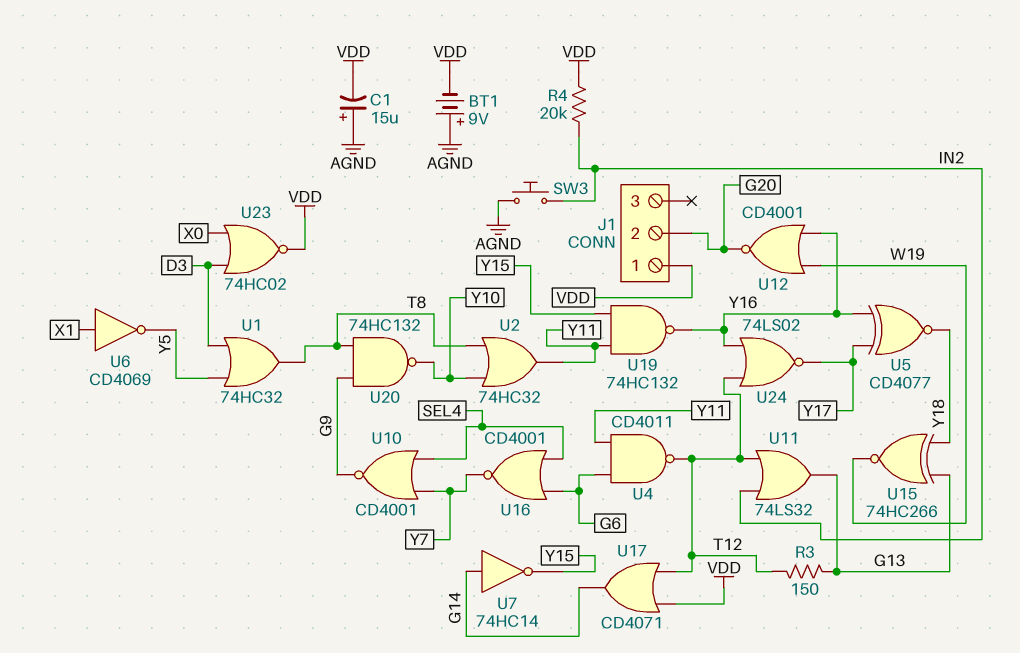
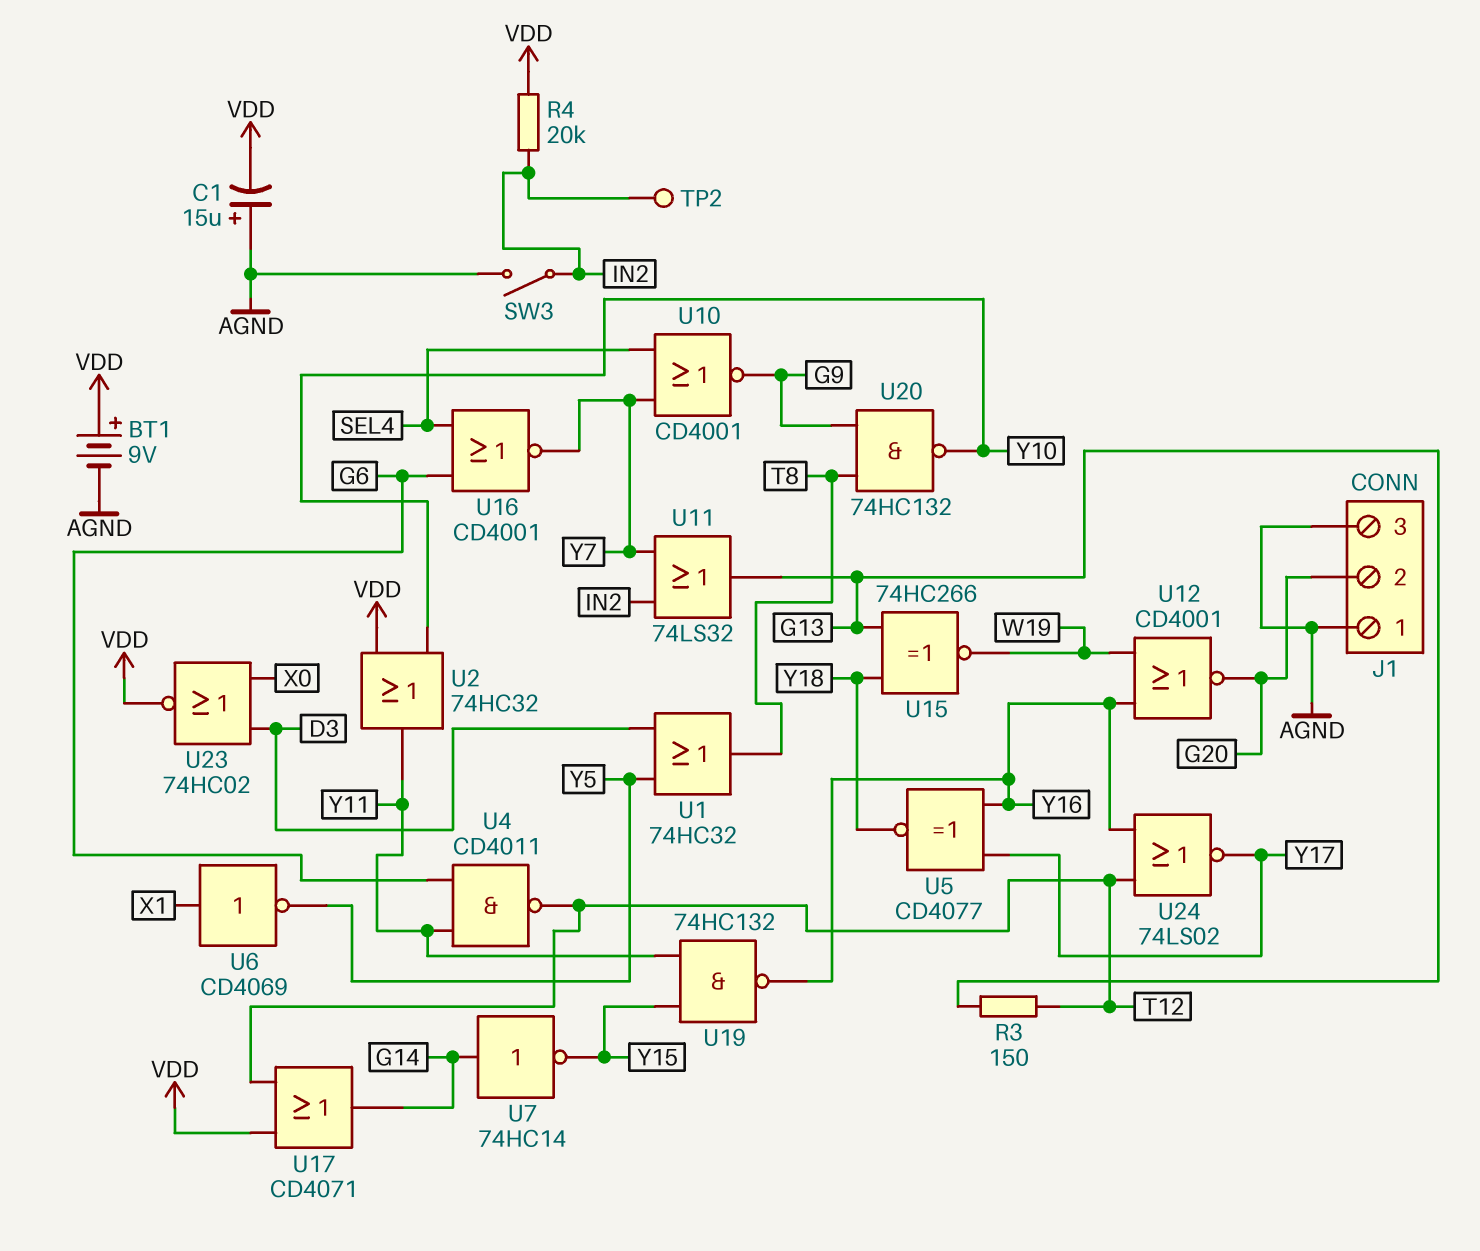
BT1: 9V (plus AGND, minus VDD) -> 9V (plus VDD, minus AGND)
J1 pin 1: VDD -> AGND
J1 pin 3: none -> AGND
SW3: button (AGND, IN2) -> switch (AGND, IN2)
TP2: none -> test point (IN2)
U2: OR 74HC32 (in T8, in Y10, out Y11) -> OR 74HC32 (in VDD, in Y10, out Y11)
U11: OR 74LS32 (in IN2, in T12, out G13) -> OR 74LS32 (in IN2, in Y7, out G13)

